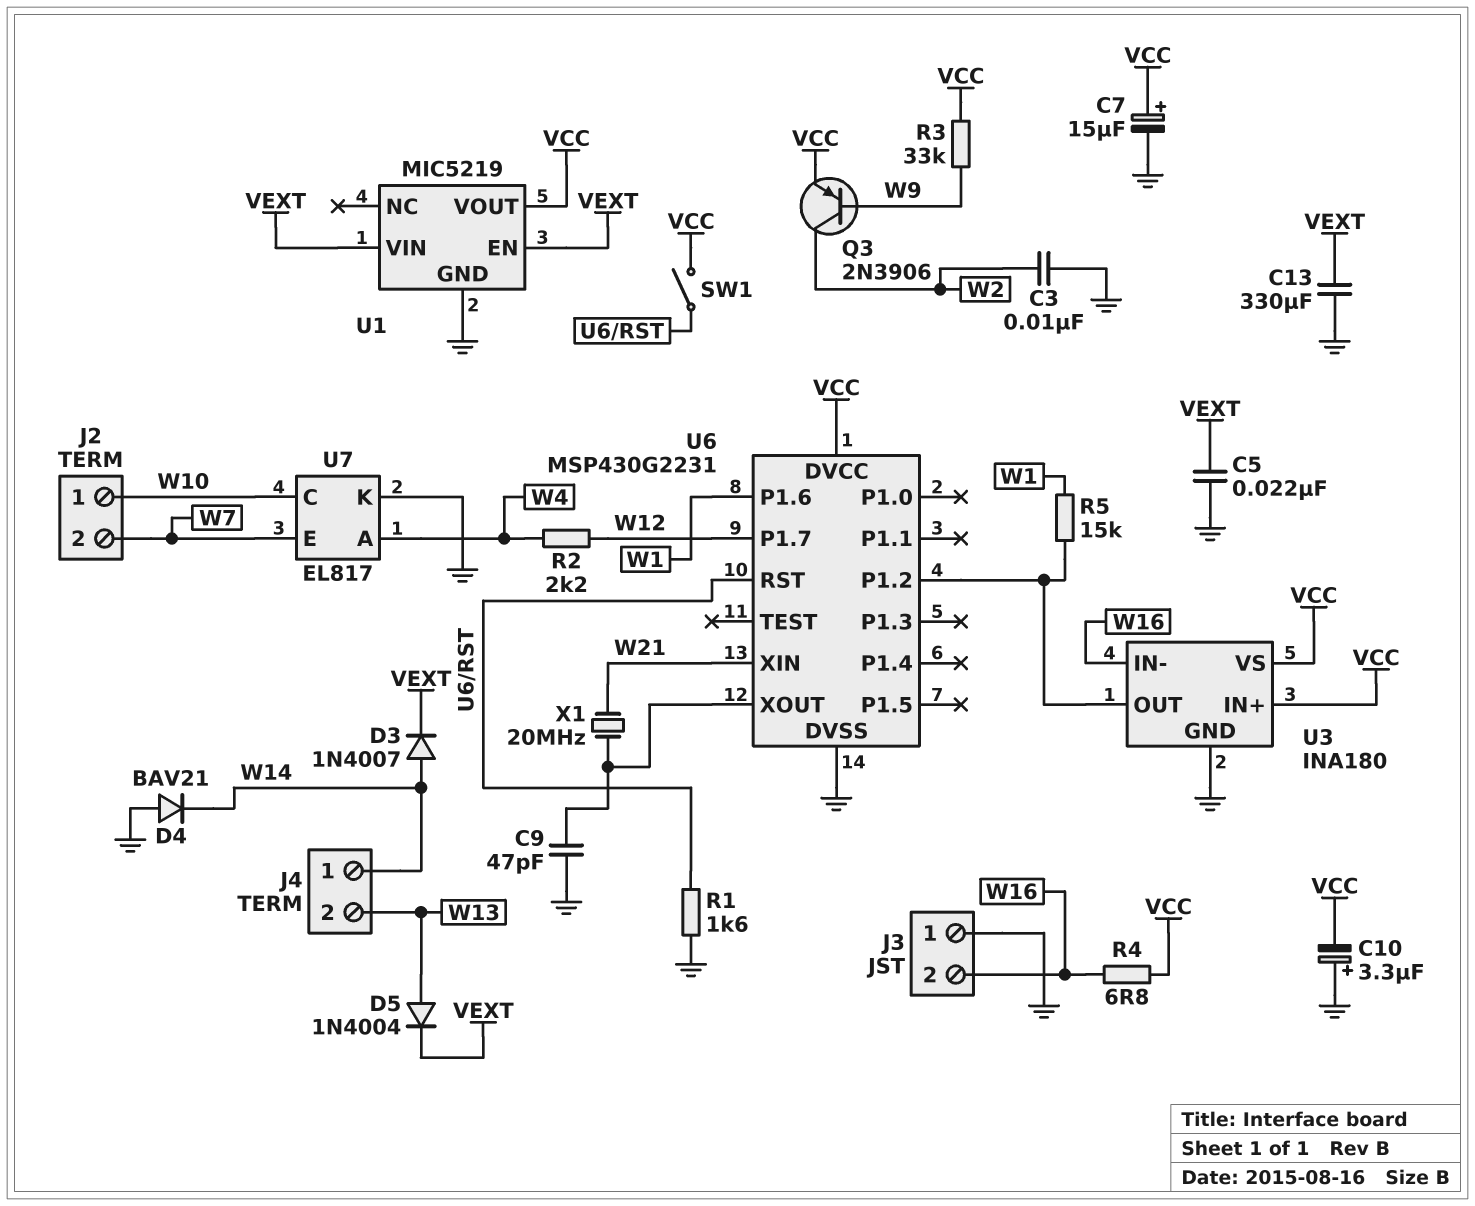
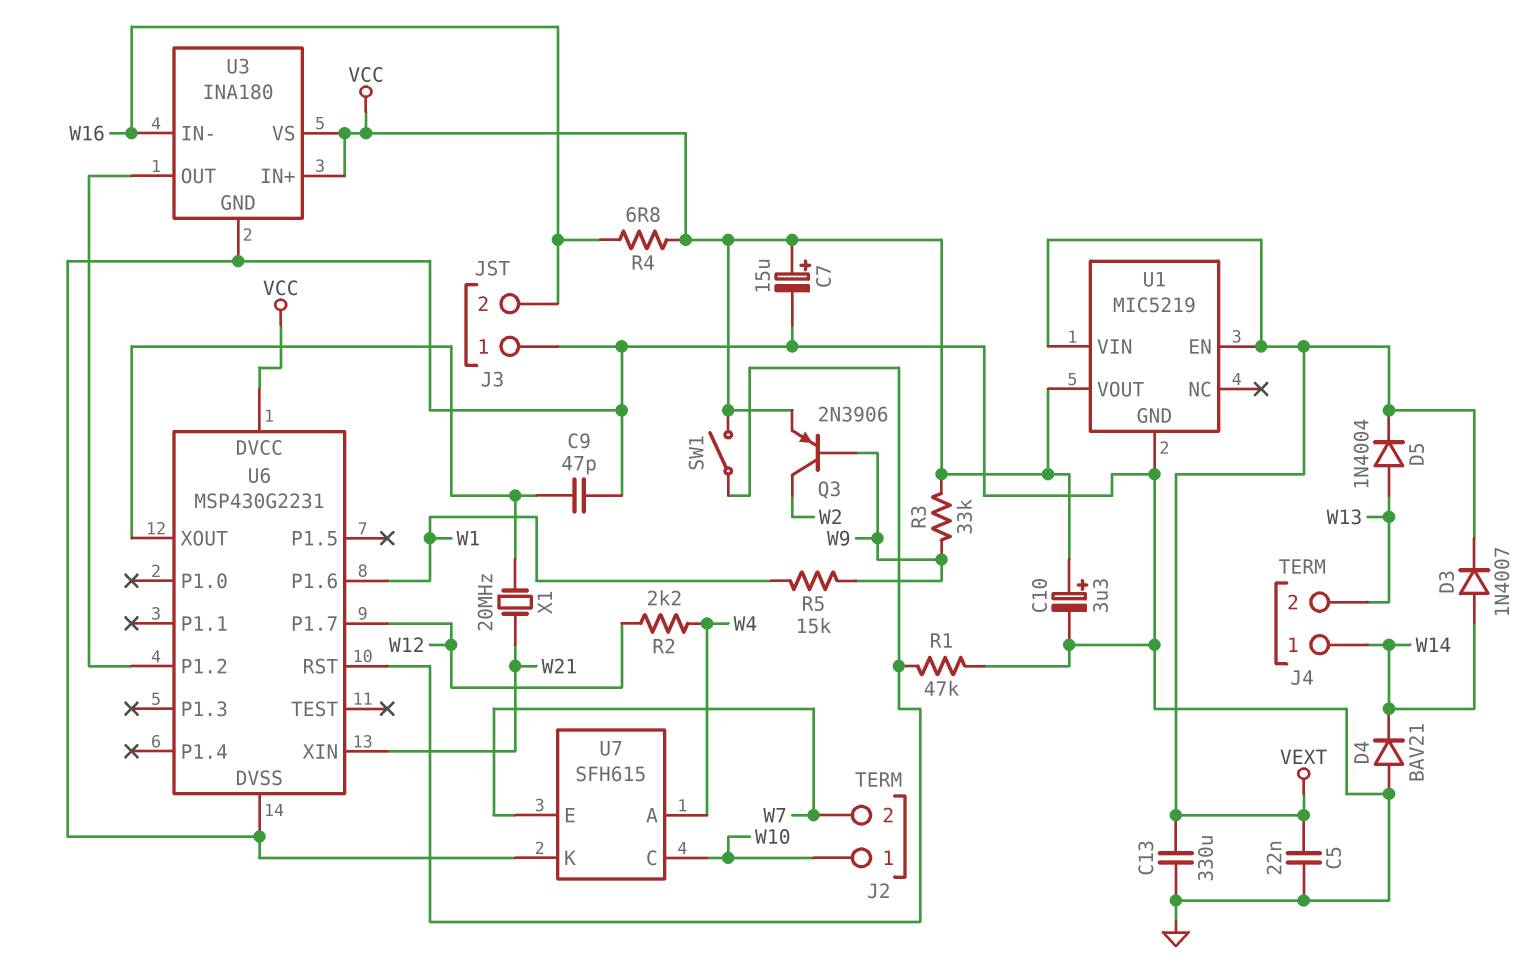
C3: 10nF (GND, W2) -> none
C10: 3.3uF (plus GND, minus VCC) -> 3.3uF (plus VCC, minus GND)
R1: 1.6k (GND, U6/RST) -> 47k (GND, U6/RST)
R5: 15k (U3/OUT, W1) -> 15k (W1, W9)
U7: EL817 -> SFH615

